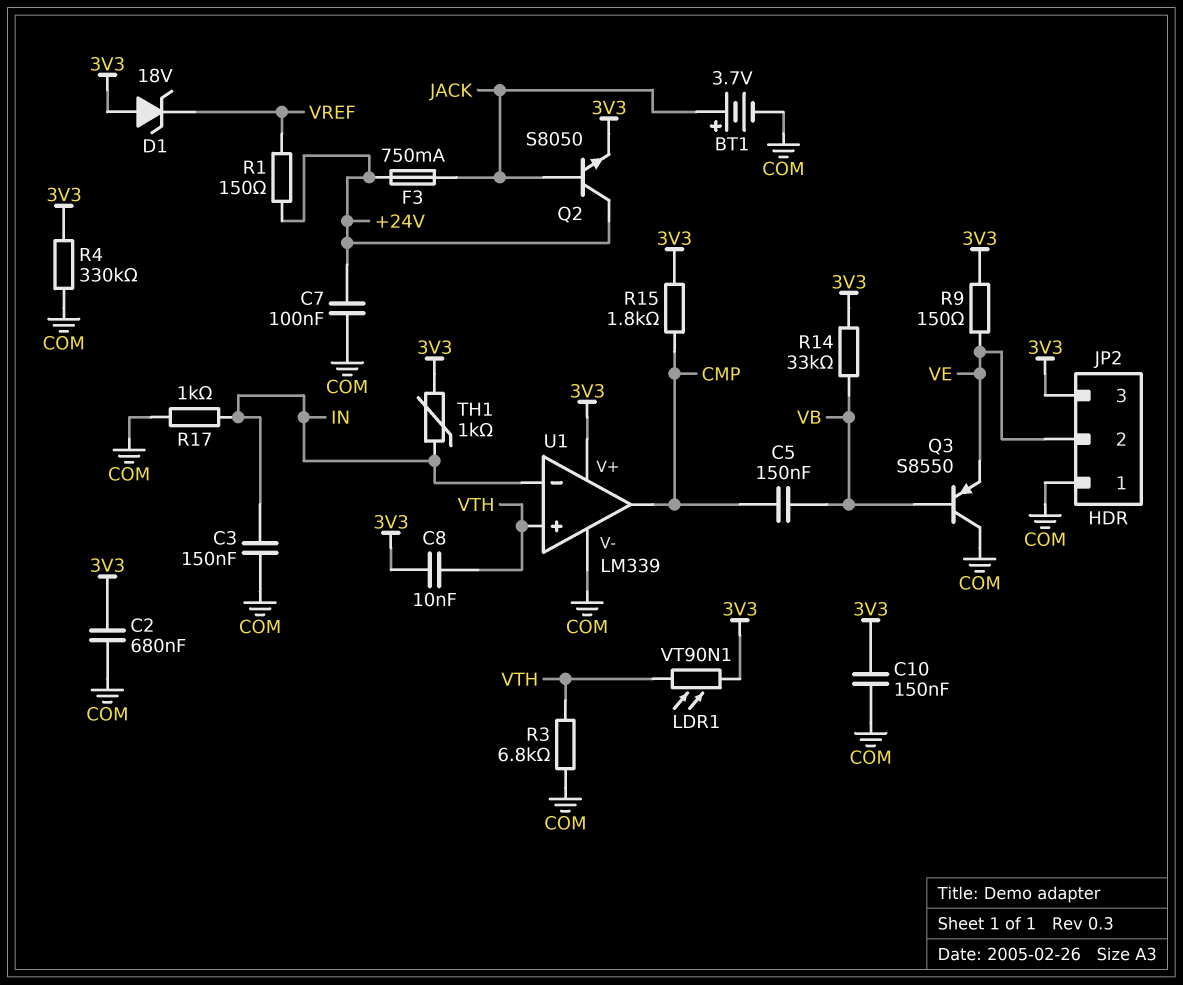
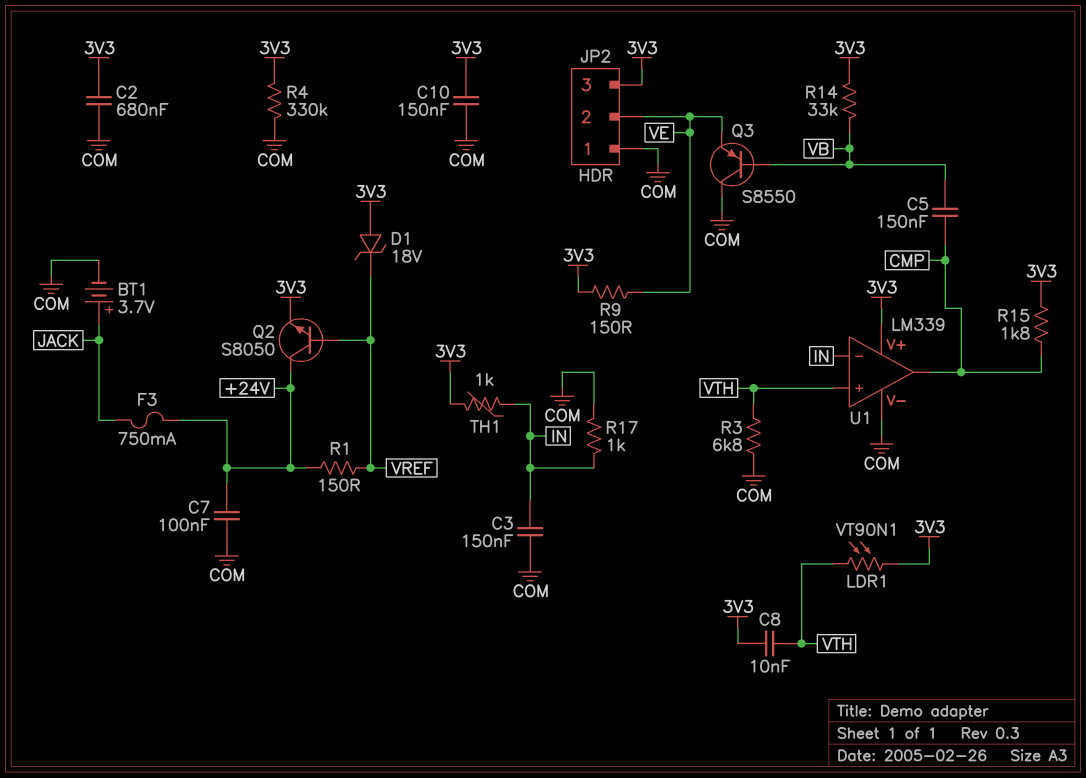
Q2: NPN S8050 (B JACK, C +24V, E 3V3) -> NPN S8050 (B VREF, C +24V, E 3V3)

